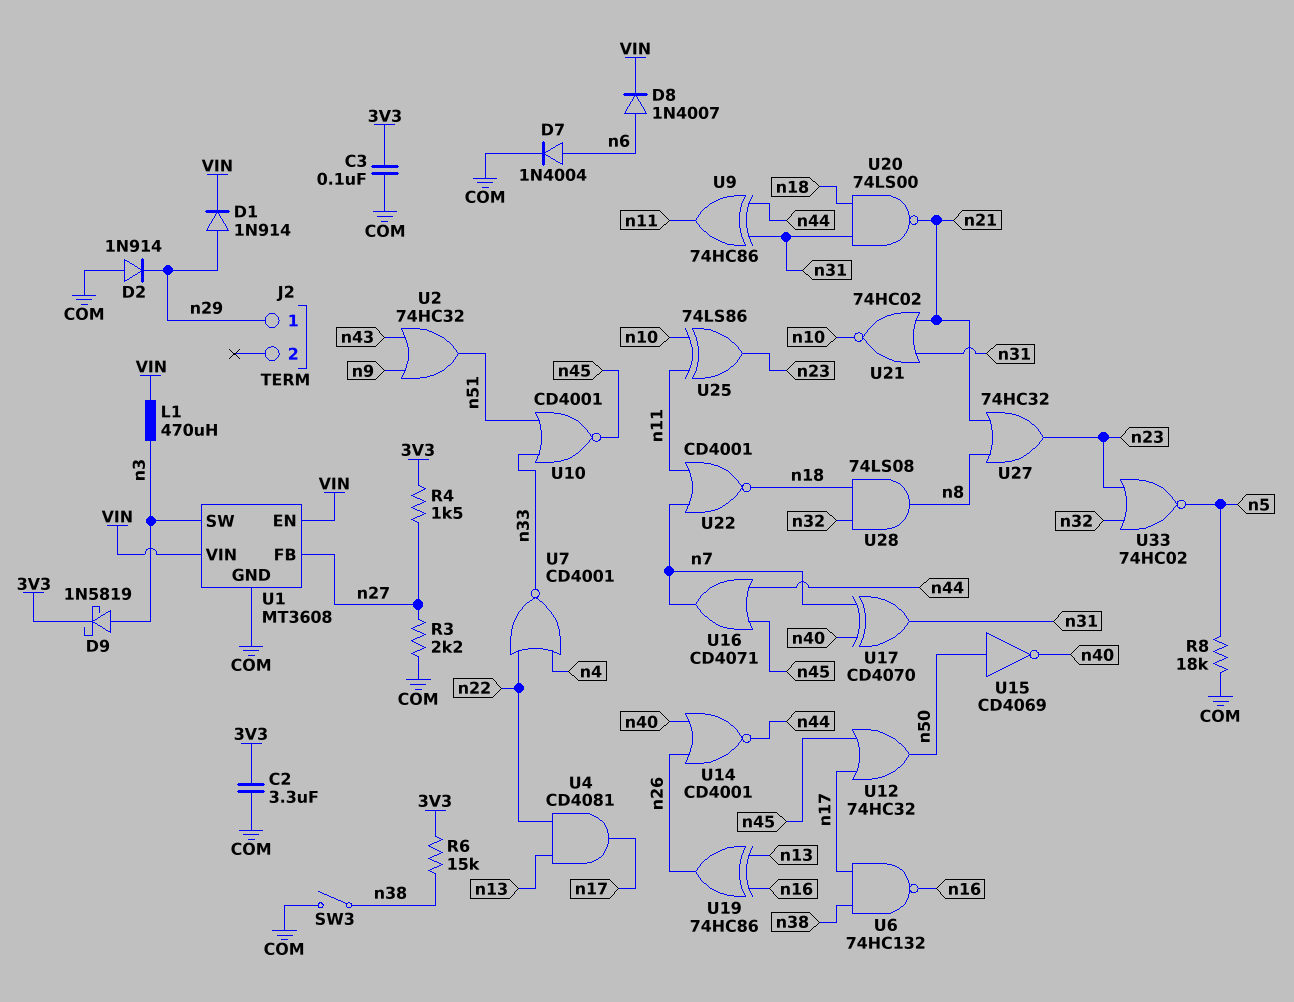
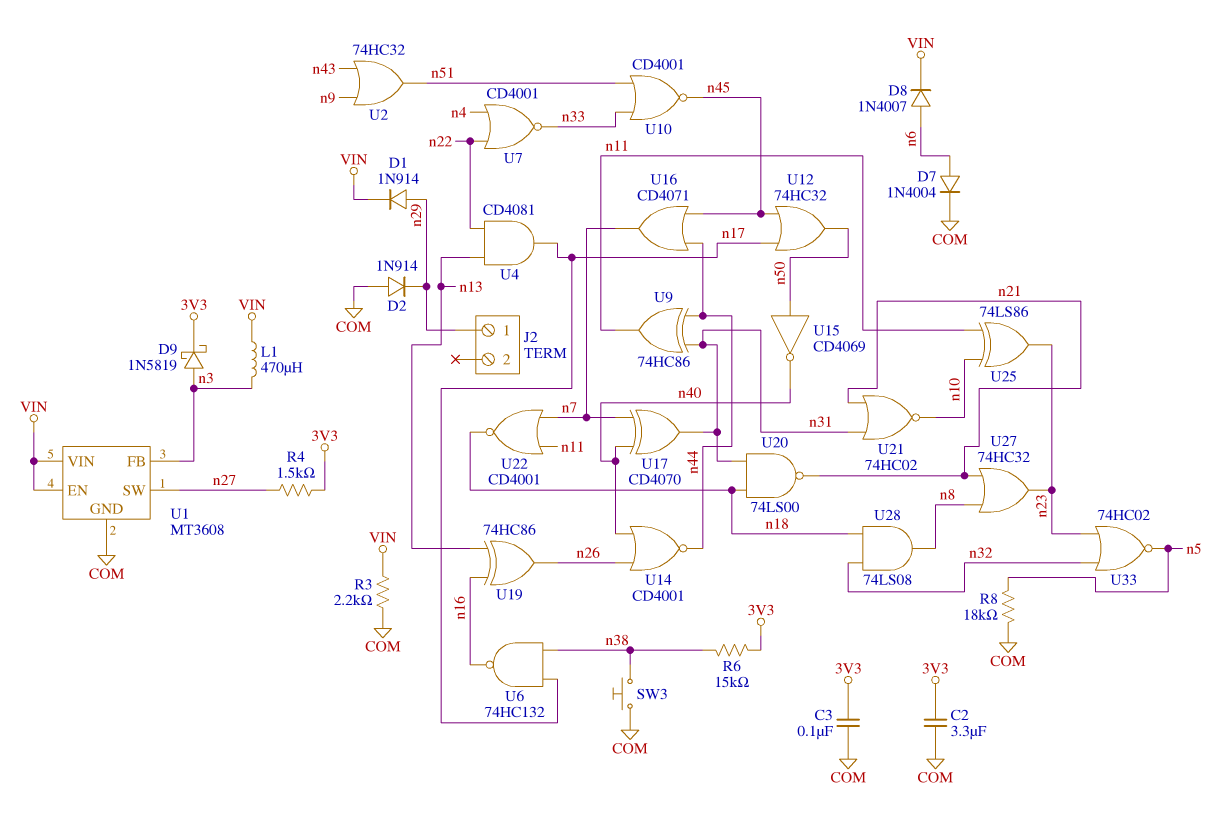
R3: 2.2k (COM, n27) -> 2.2k (COM, VIN)
SW3: switch (COM, n38) -> button (COM, n38)
U1 pin FB: n27 -> n3
U1 pin SW: n3 -> n27

